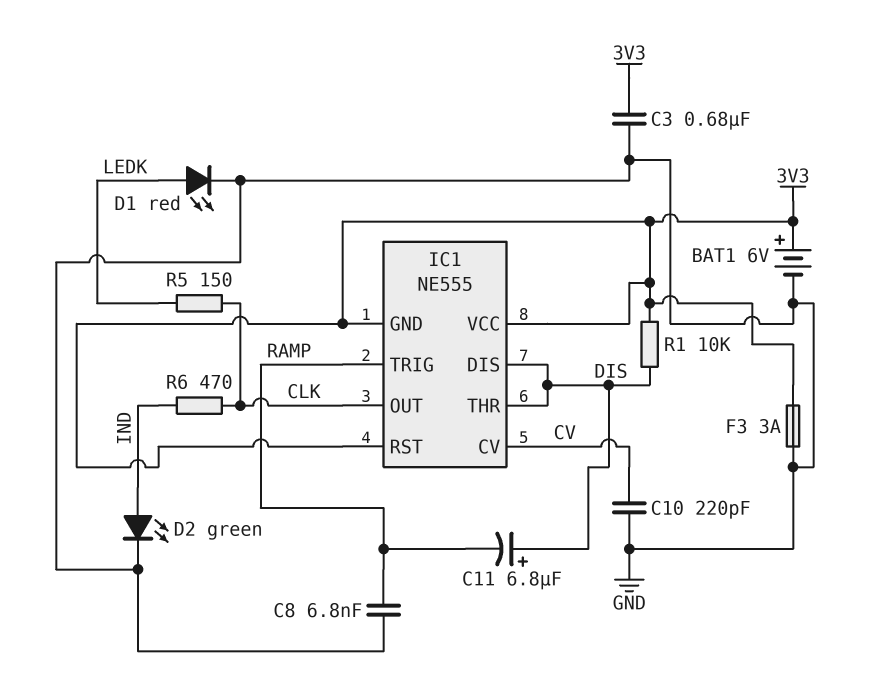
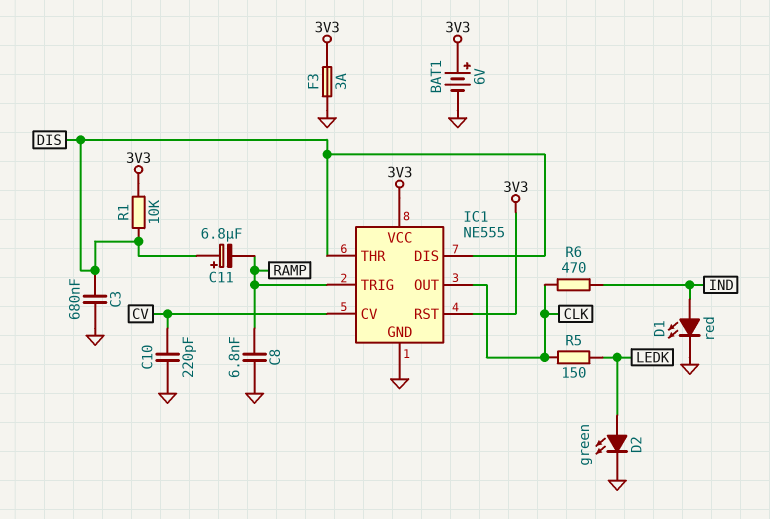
C3: 680nF (3V3, GND) -> 680nF (DIS, GND)
D1: LED red (A LEDK, K GND) -> LED red (A IND, K GND)
D2: LED green (A IND, K GND) -> LED green (A LEDK, K GND)
IC1 pin GND: 3V3 -> GND

